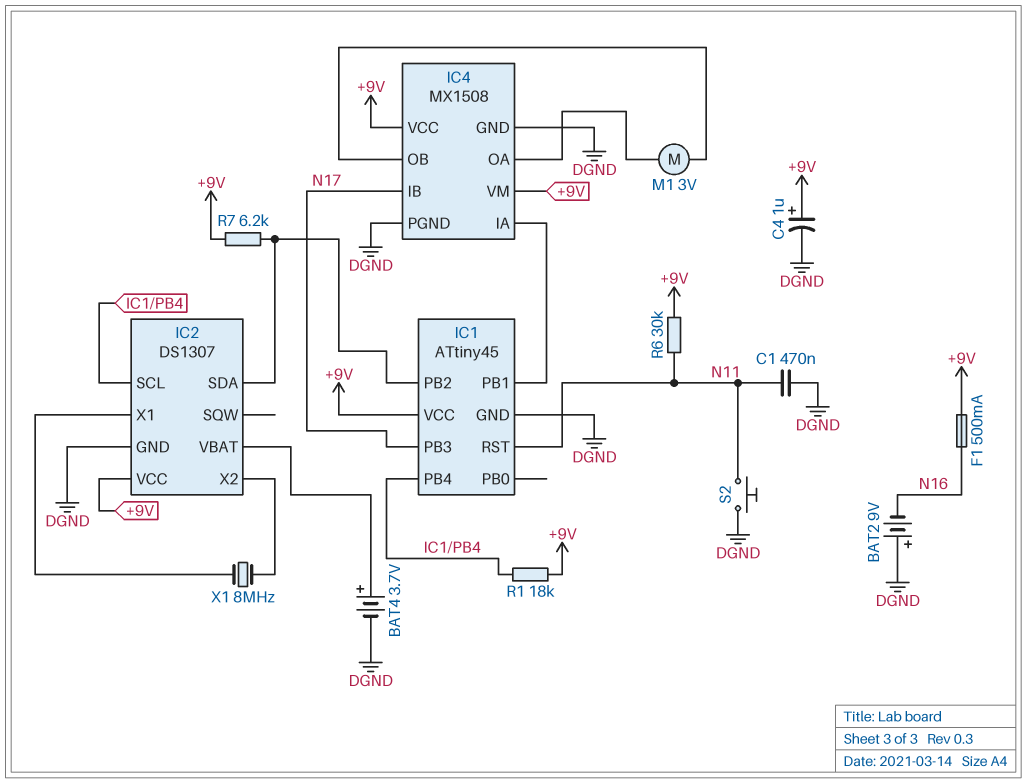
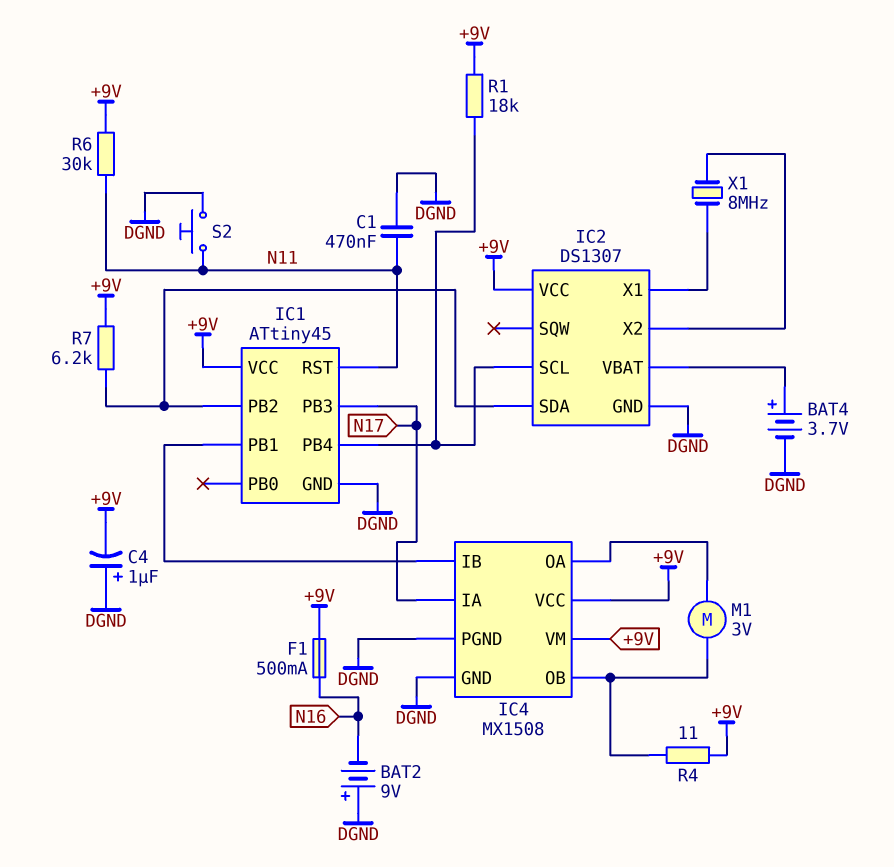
C4: 1uF (plus +9V, minus DGND) -> 1uF (plus DGND, minus +9V)
IC4 pin IA: IC1/PB1 -> N17
IC4 pin IB: N17 -> IC1/PB1
R4: none -> 11 (+9V, IC4/OB)

